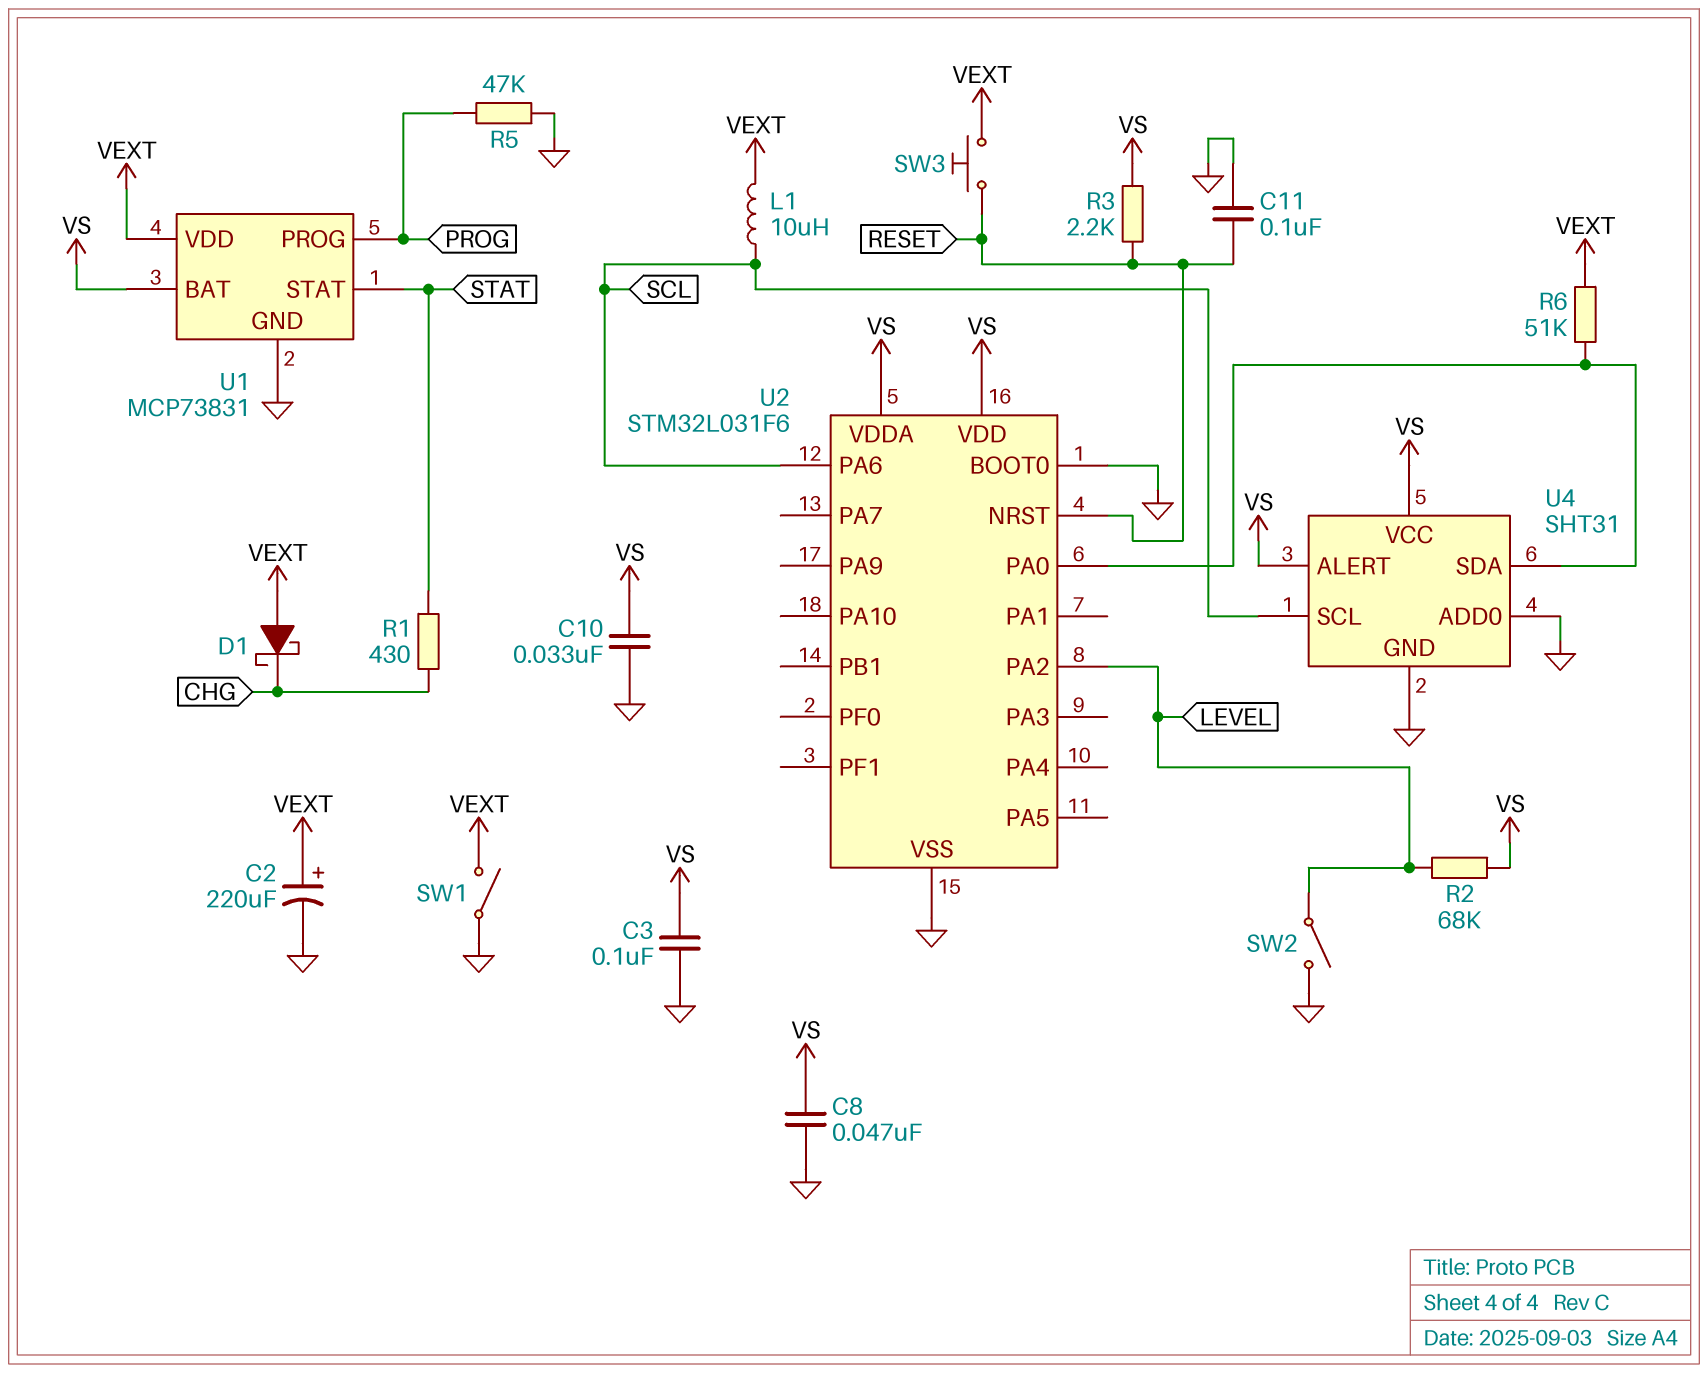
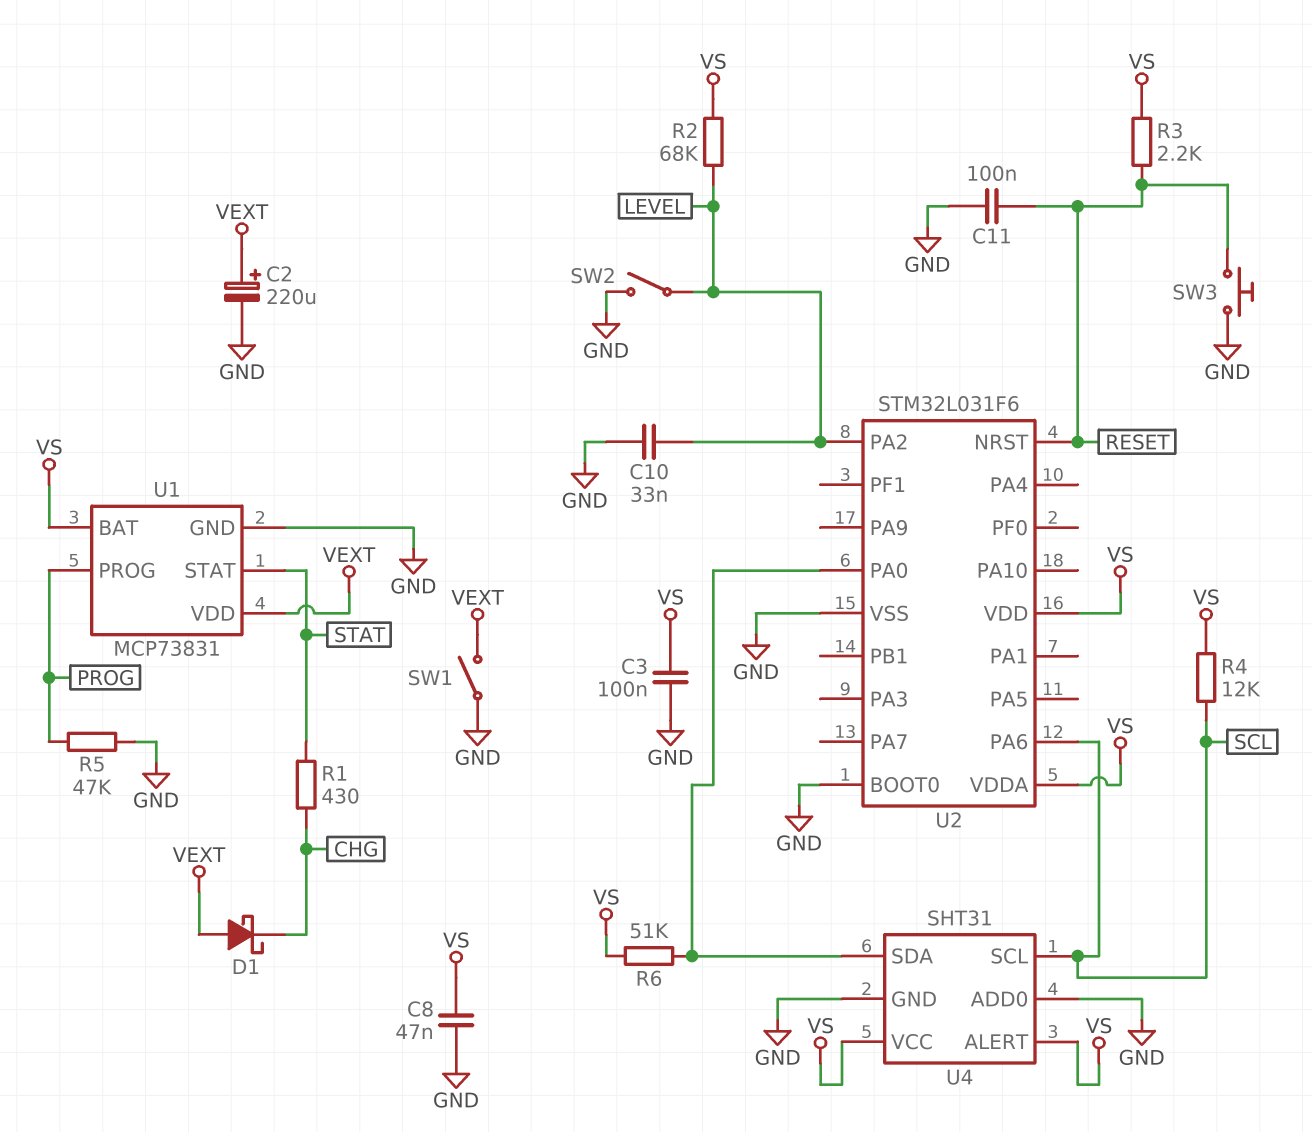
C10: 33nF (GND, VS) -> 33nF (GND, LEVEL)
L1: 10uH (SCL, VEXT) -> none
R4: none -> 12k (SCL, VS)
R6: 51k (U2/PA0, VEXT) -> 51k (U2/PA0, VS)
SW3: button (RESET, VEXT) -> button (GND, RESET)

